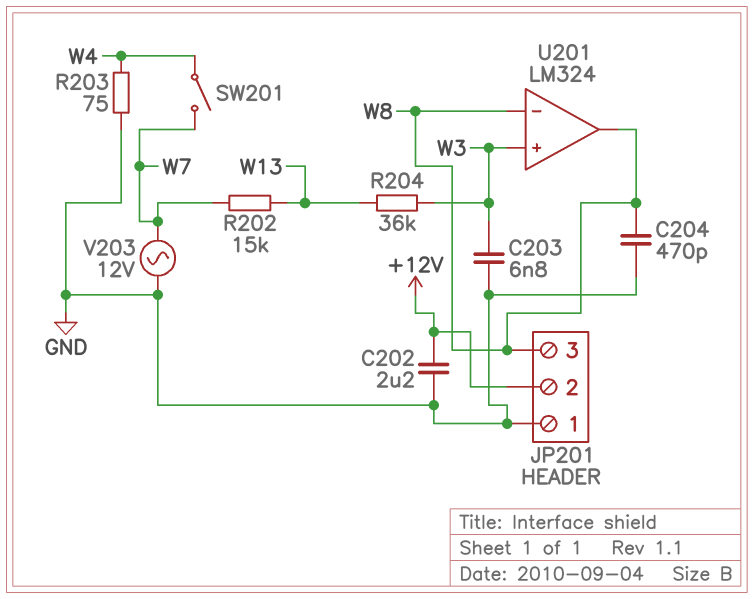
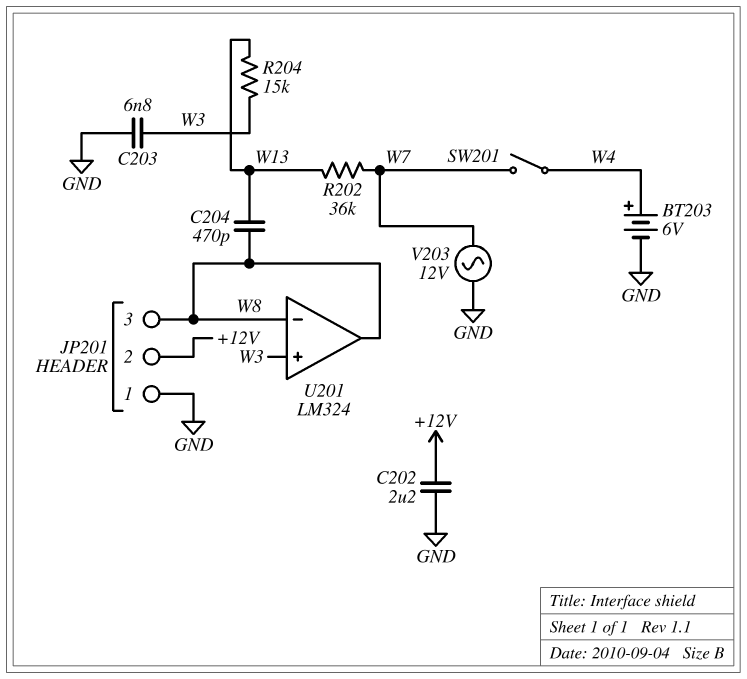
BT203: none -> 6V (plus W4, minus GND)
C204: 470pF (GND, W8) -> 470pF (W8, W13)
R202: 15k (W7, W13) -> 36k (W7, W13)
R203: 75 (GND, W4) -> none
R204: 36k (W3, W13) -> 15k (W3, W13)

